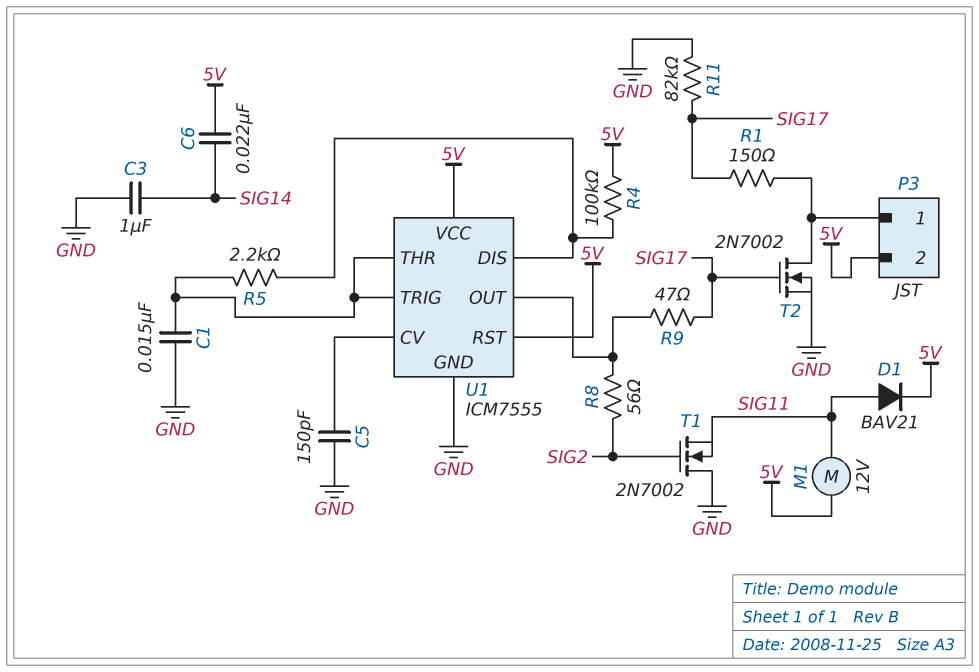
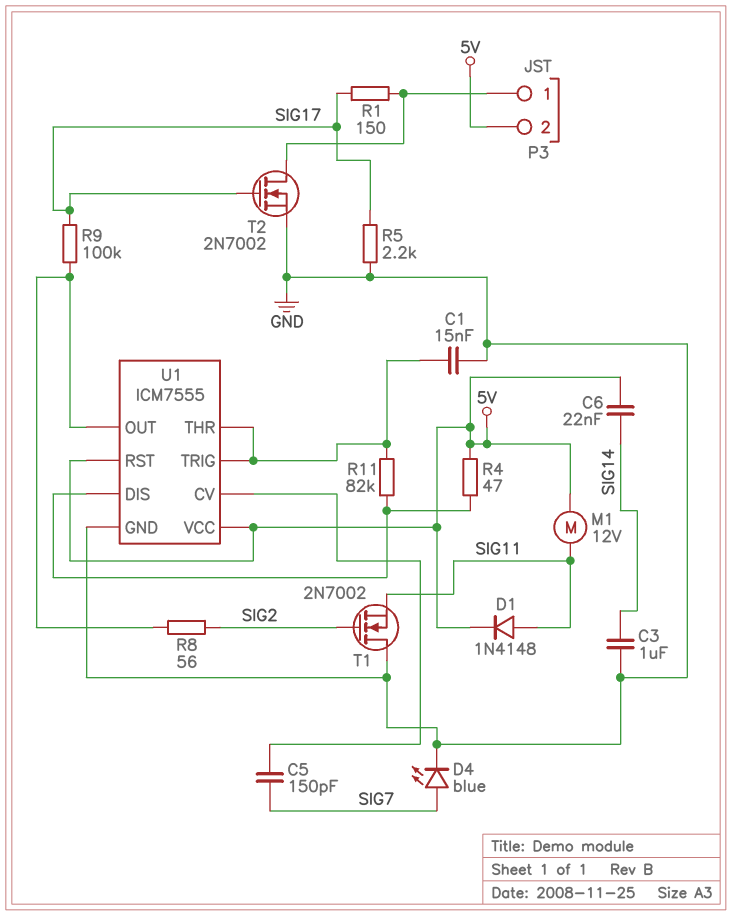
C5: 150pF (GND, U1/CV) -> 150pF (SIG7, U1/CV)
D1: diode BAV21 (A SIG11, K 5V) -> diode 1N4148 (A SIG11, K 5V)
D4: none -> LED blue (A SIG7, K GND)
R4: 100k (5V, U1/DIS) -> 47 (5V, U1/DIS)
R5: 2.2k (U1/DIS, U1/THR) -> 2.2k (GND, SIG17)
R9: 47 (SIG17, U1/OUT) -> 100k (SIG17, U1/OUT)
R11: 82k (GND, SIG17) -> 82k (U1/DIS, U1/THR)

